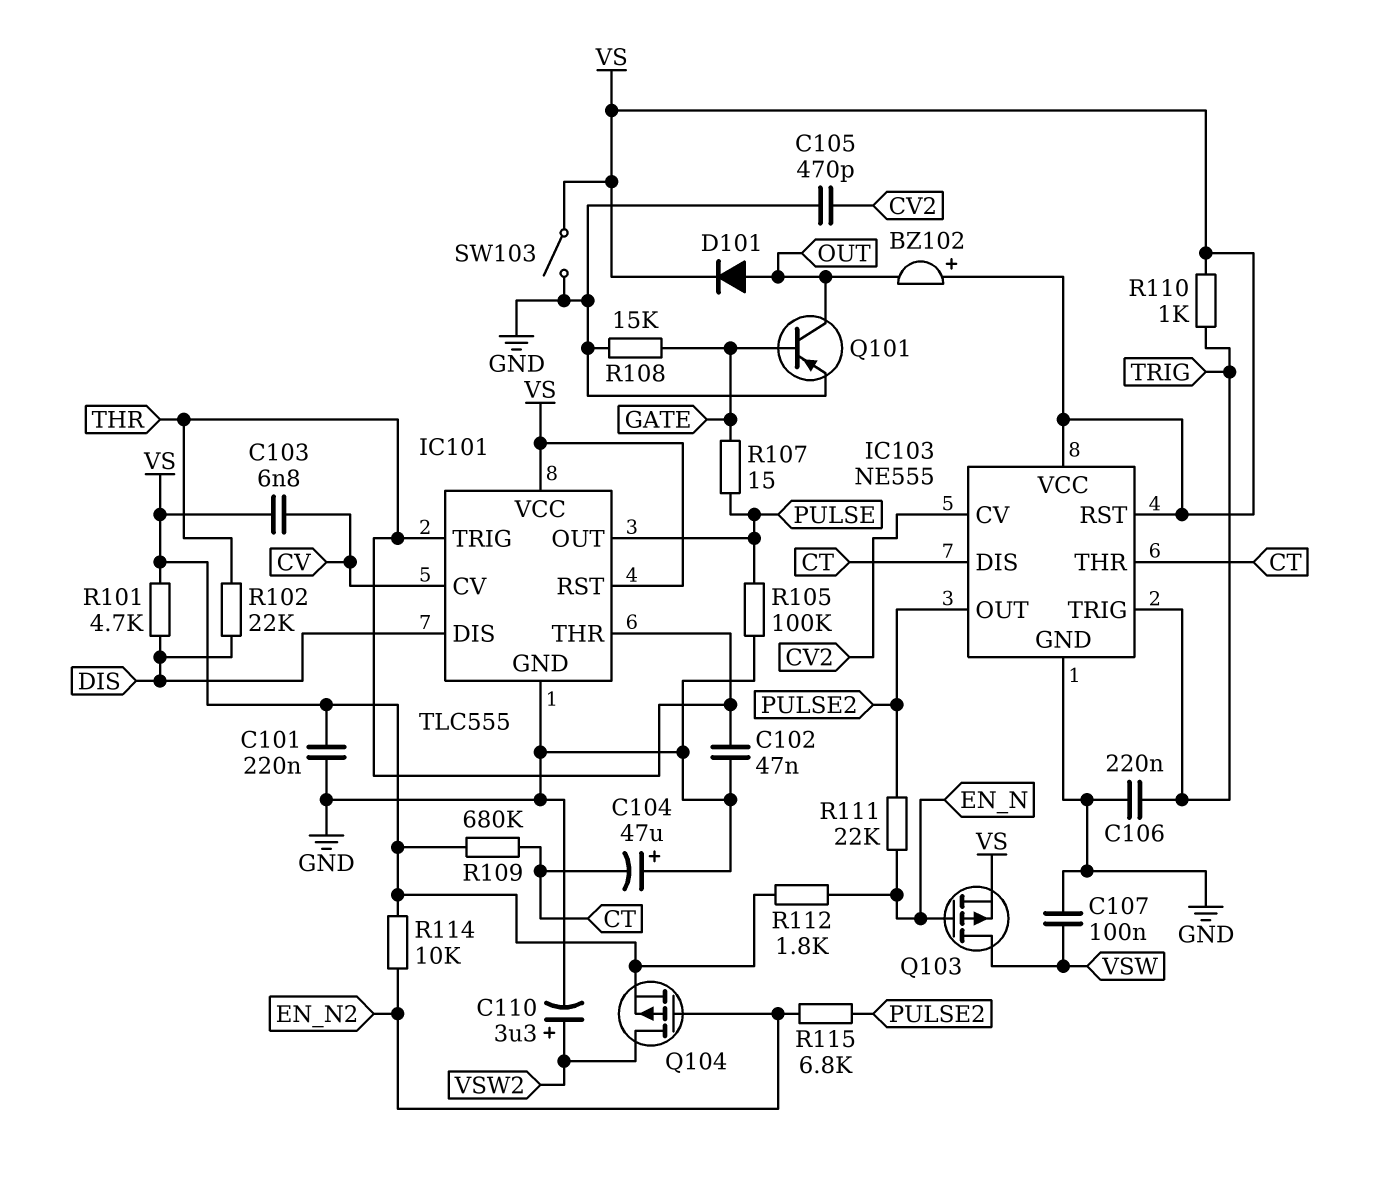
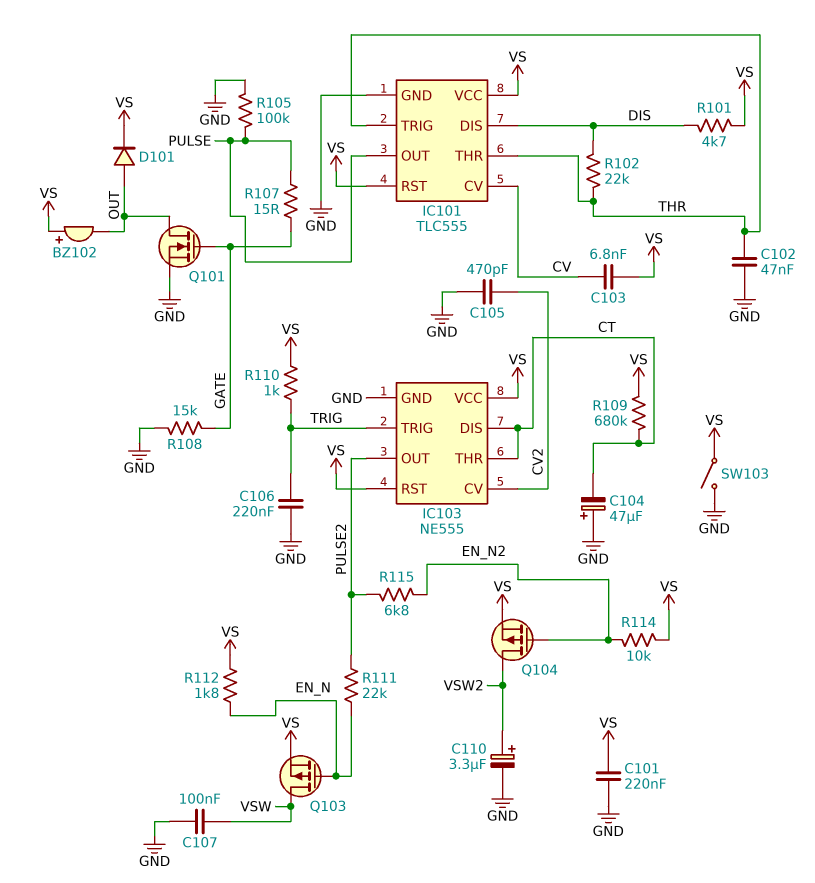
Q101: PNP (B GATE, C OUT, E GND) -> NMOS (G GATE, D OUT, S GND)

